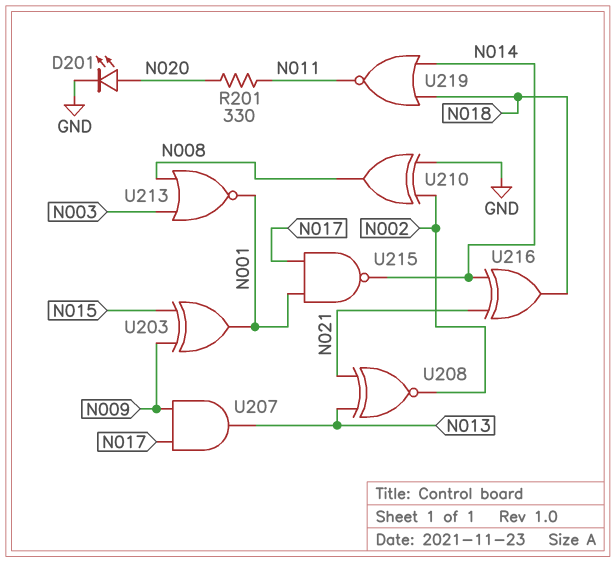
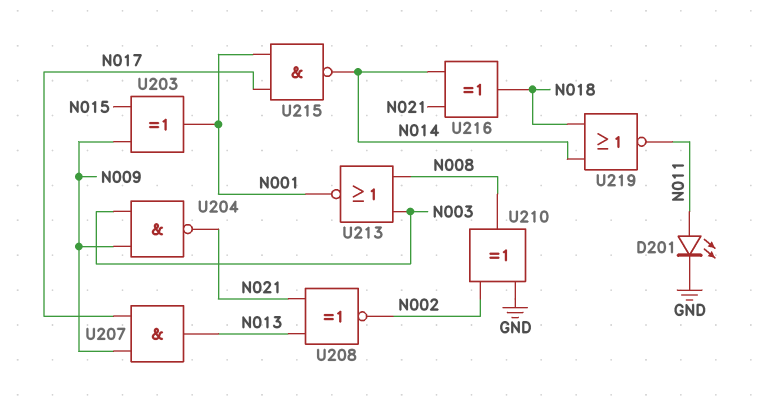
D201: LED (A N020, K GND) -> LED (A N011, K GND)
R201: 330 (N011, N020) -> none
U204: none -> NAND (in N003, in N009, out N021)

